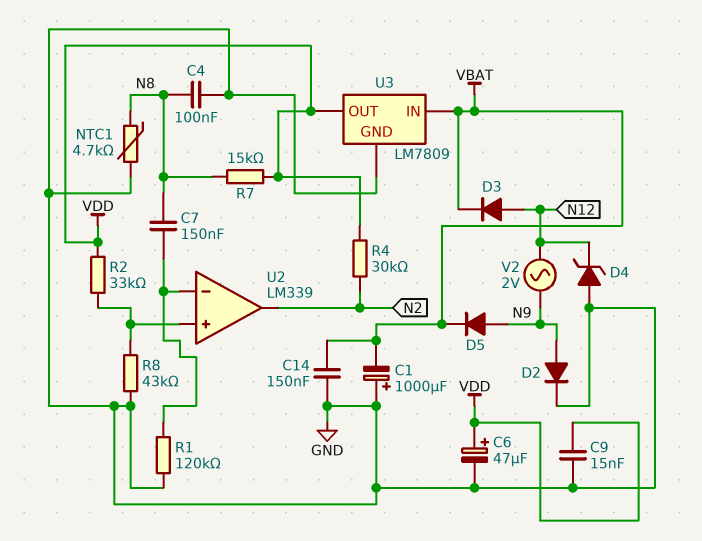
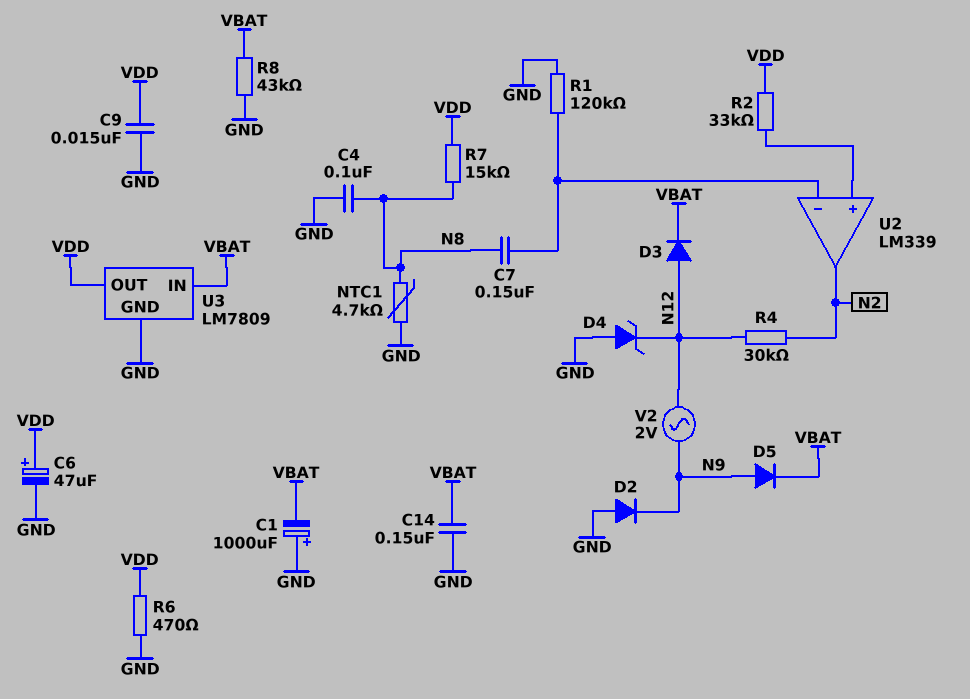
D2: diode (A N9, K GND) -> diode (A GND, K N9)
R4: 30k (N2, VDD) -> 30k (N2, N12)
R6: none -> 470 (GND, VDD)
R8: 43k (GND, U2/in+) -> 43k (GND, VBAT)

